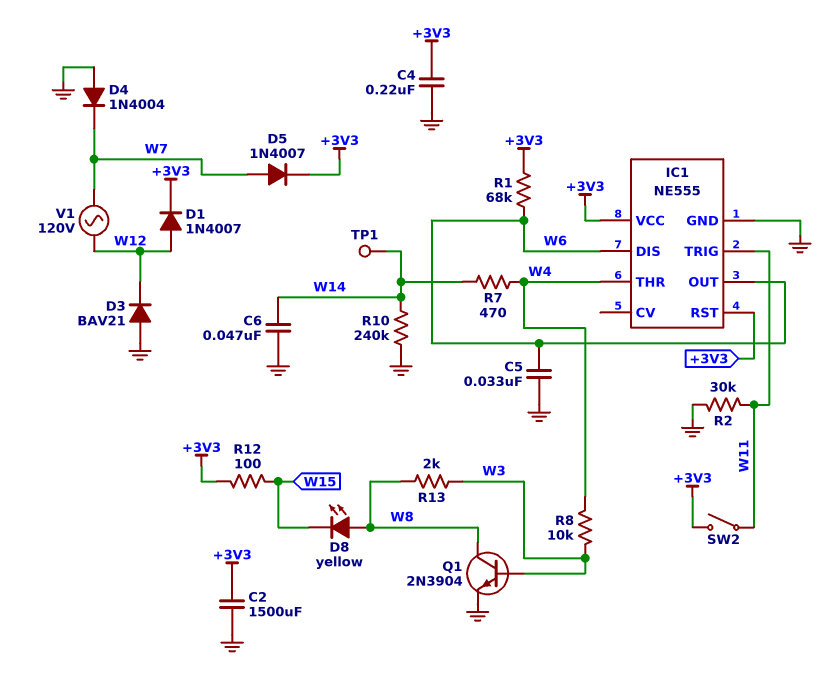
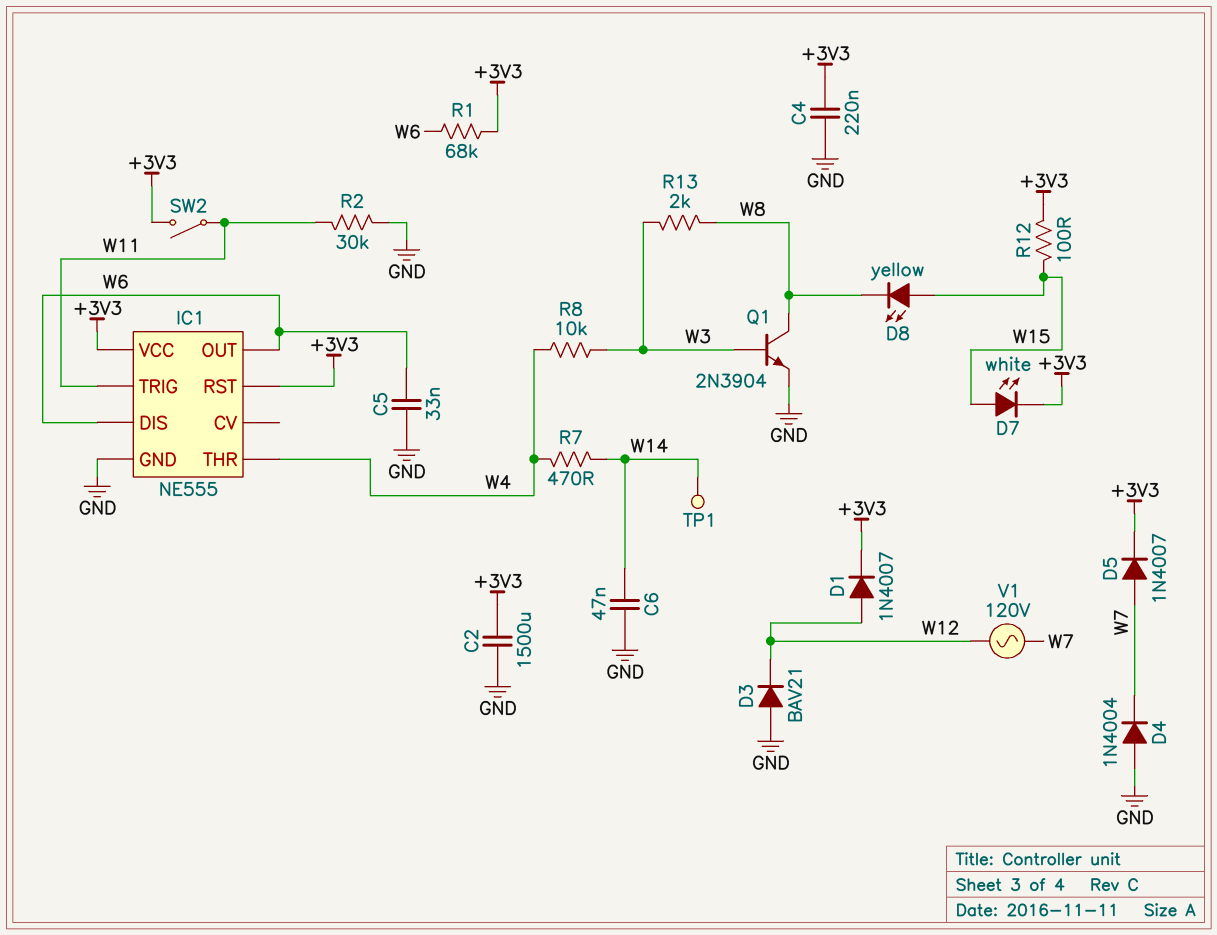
D7: none -> LED white (A W15, K +3V3)
D8: LED yellow (A W8, K W15) -> LED yellow (A W15, K W8)
R10: 240k (GND, W14) -> none

